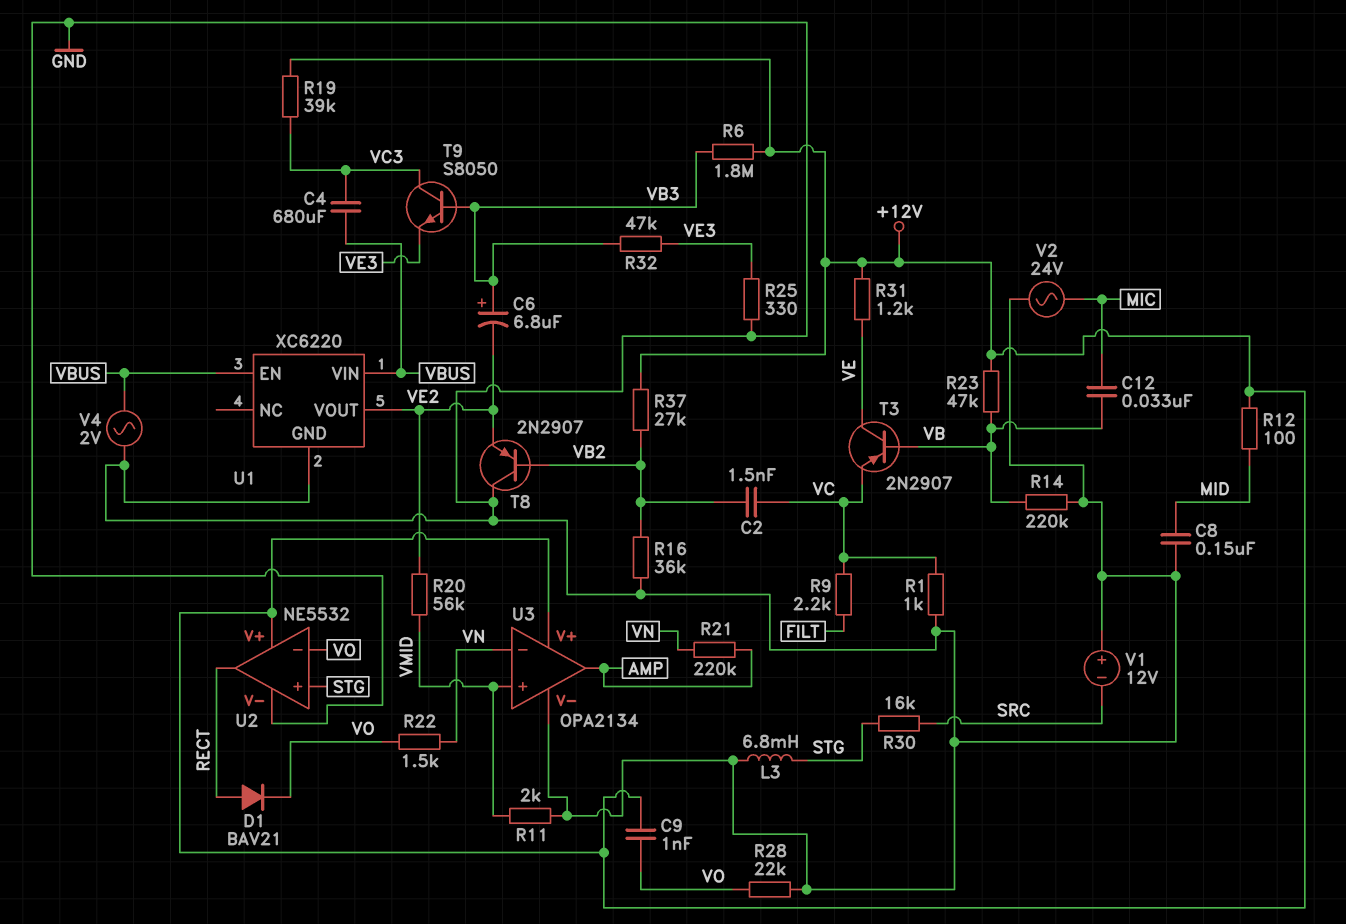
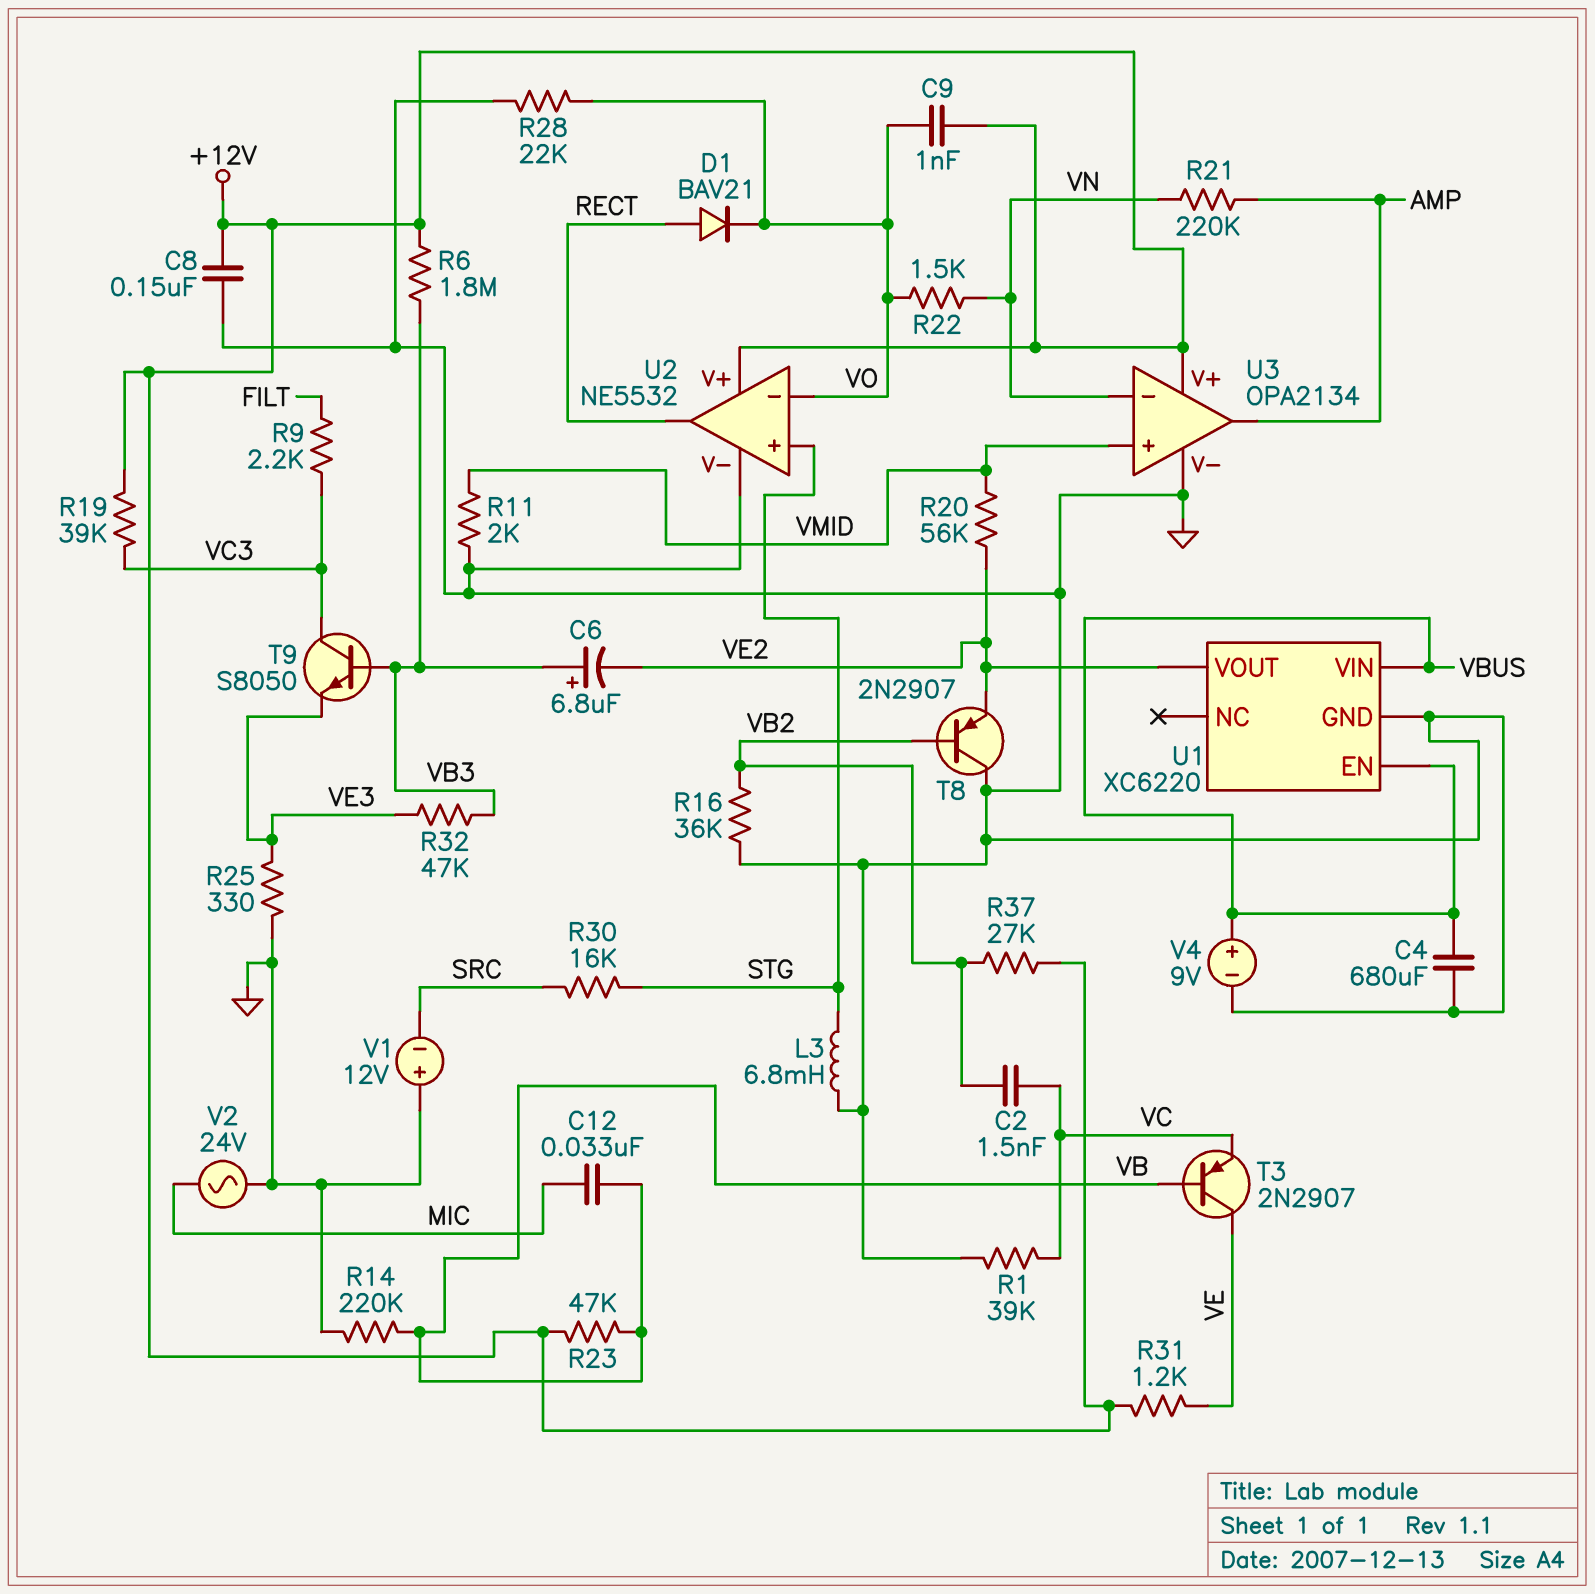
C4: 680uF (VBUS, VC3) -> 680uF (GND, VBUS)
C8: 150nF (GND, MID) -> 150nF (+12V, GND)
R1: 1k (GND, VC) -> 39k (GND, VC)
R9: 2.2k (FILT, VC) -> 2.2k (FILT, VC3)
R12: 100 (+12V, MID) -> none
V4: AC 2V (GND, VBUS) -> 9V (plus VBUS, minus GND)

